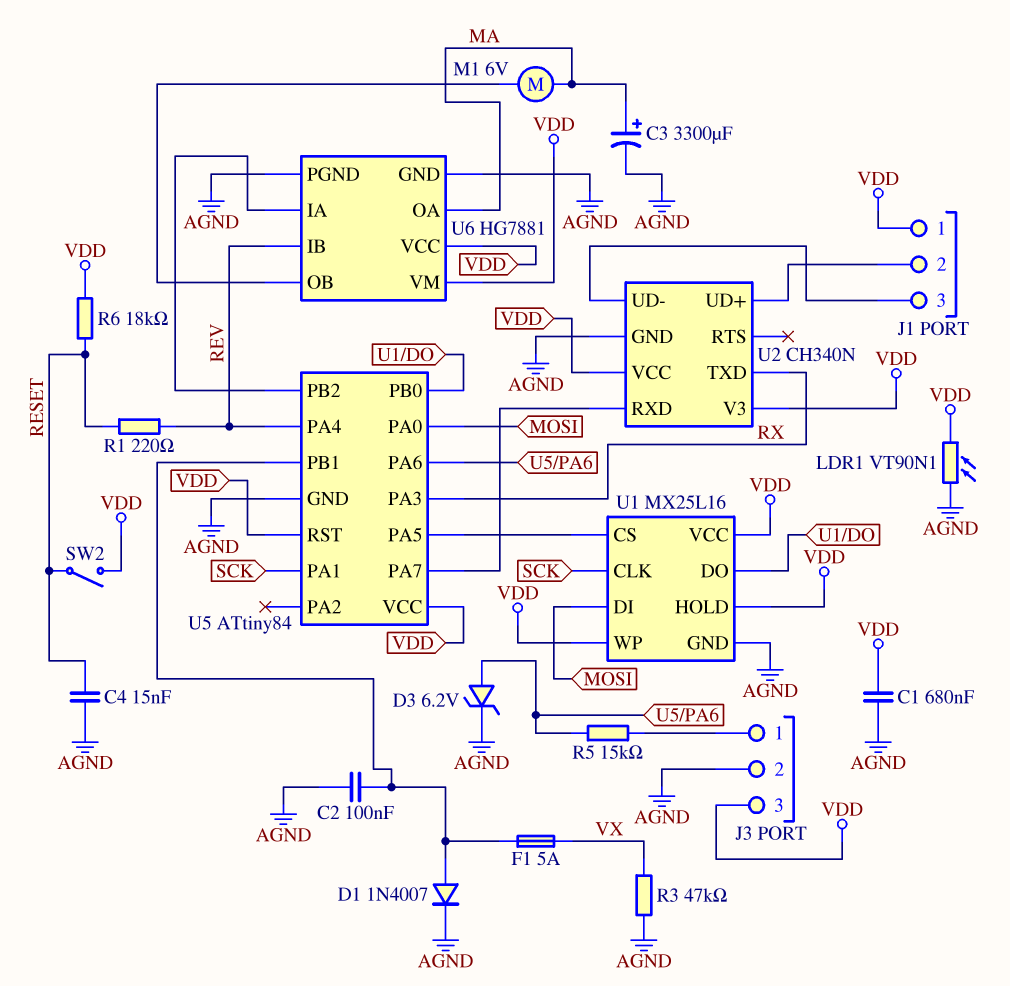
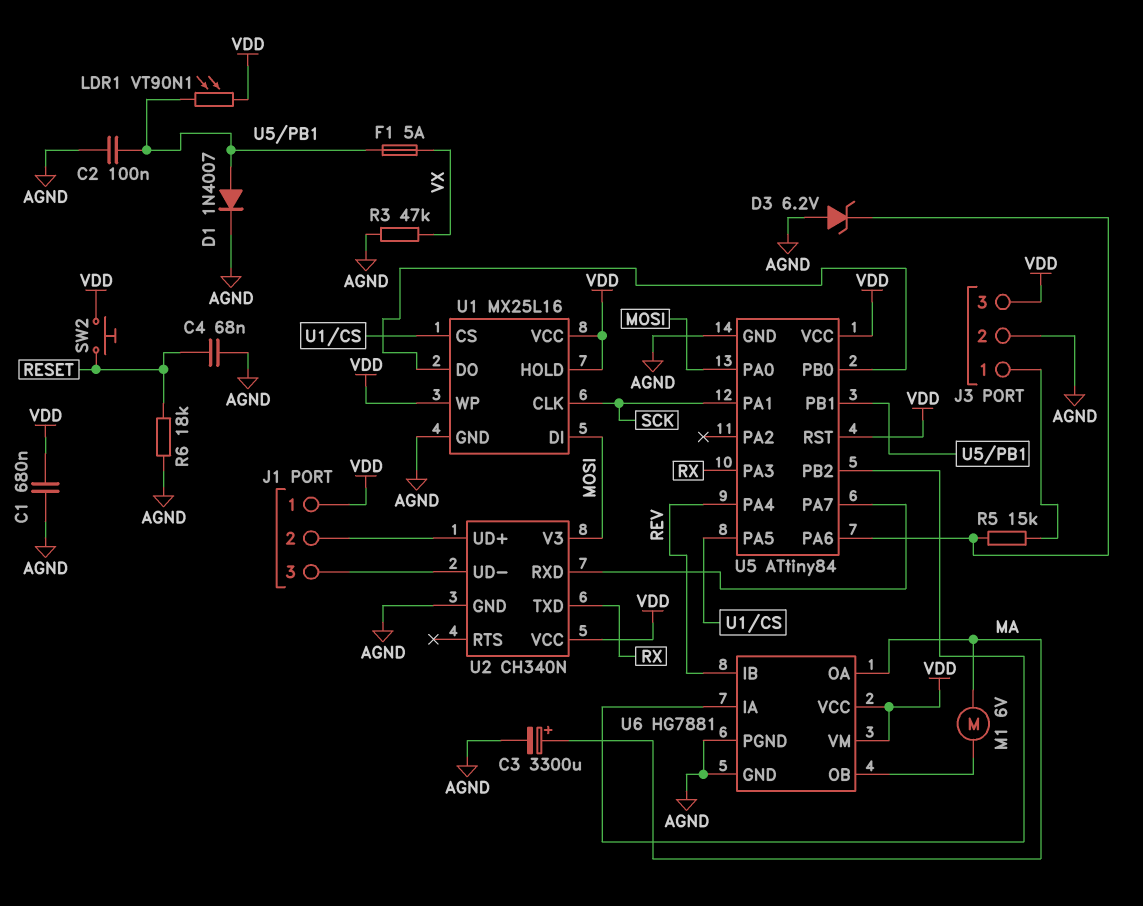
C4: 15nF (AGND, RESET) -> 68nF (AGND, RESET)
D3: zener 6.2V (A U5/PA6, K AGND) -> zener 6.2V (A AGND, K U5/PA6)
LDR1: VT90N1 (AGND, VDD) -> VT90N1 (U5/PB1, VDD)
R1: 220 (RESET, REV) -> none
R6: 18k (RESET, VDD) -> 18k (AGND, RESET)
SW2: switch (RESET, VDD) -> button (RESET, VDD)
U2 pin V3: VDD -> MOSI

